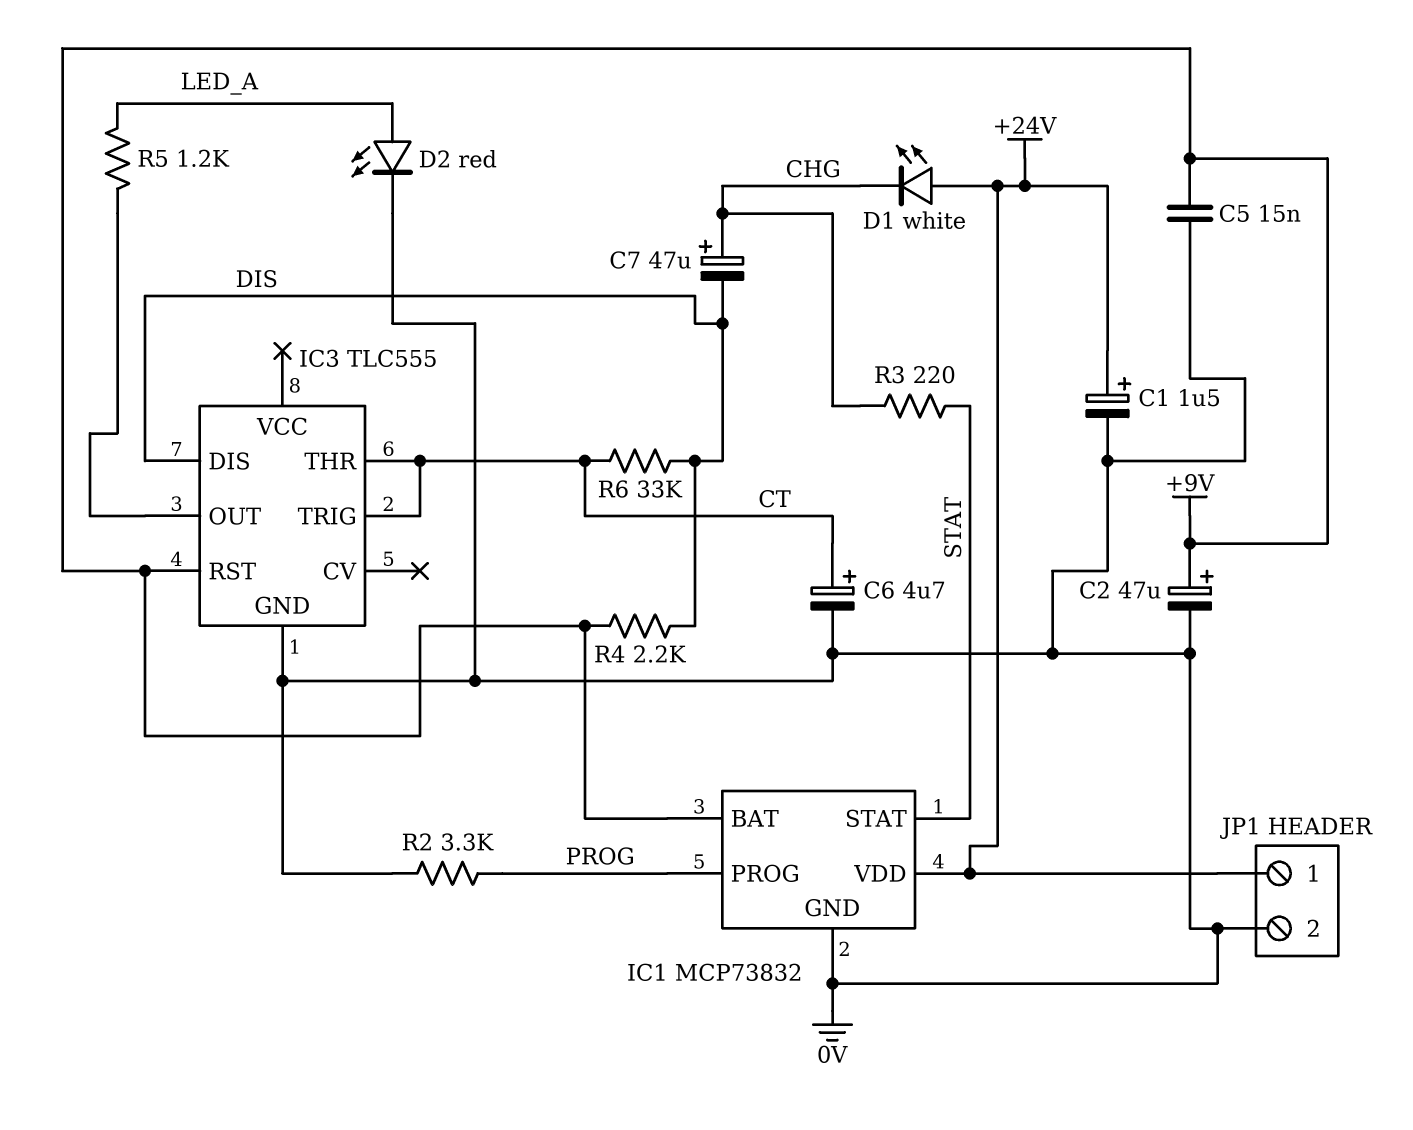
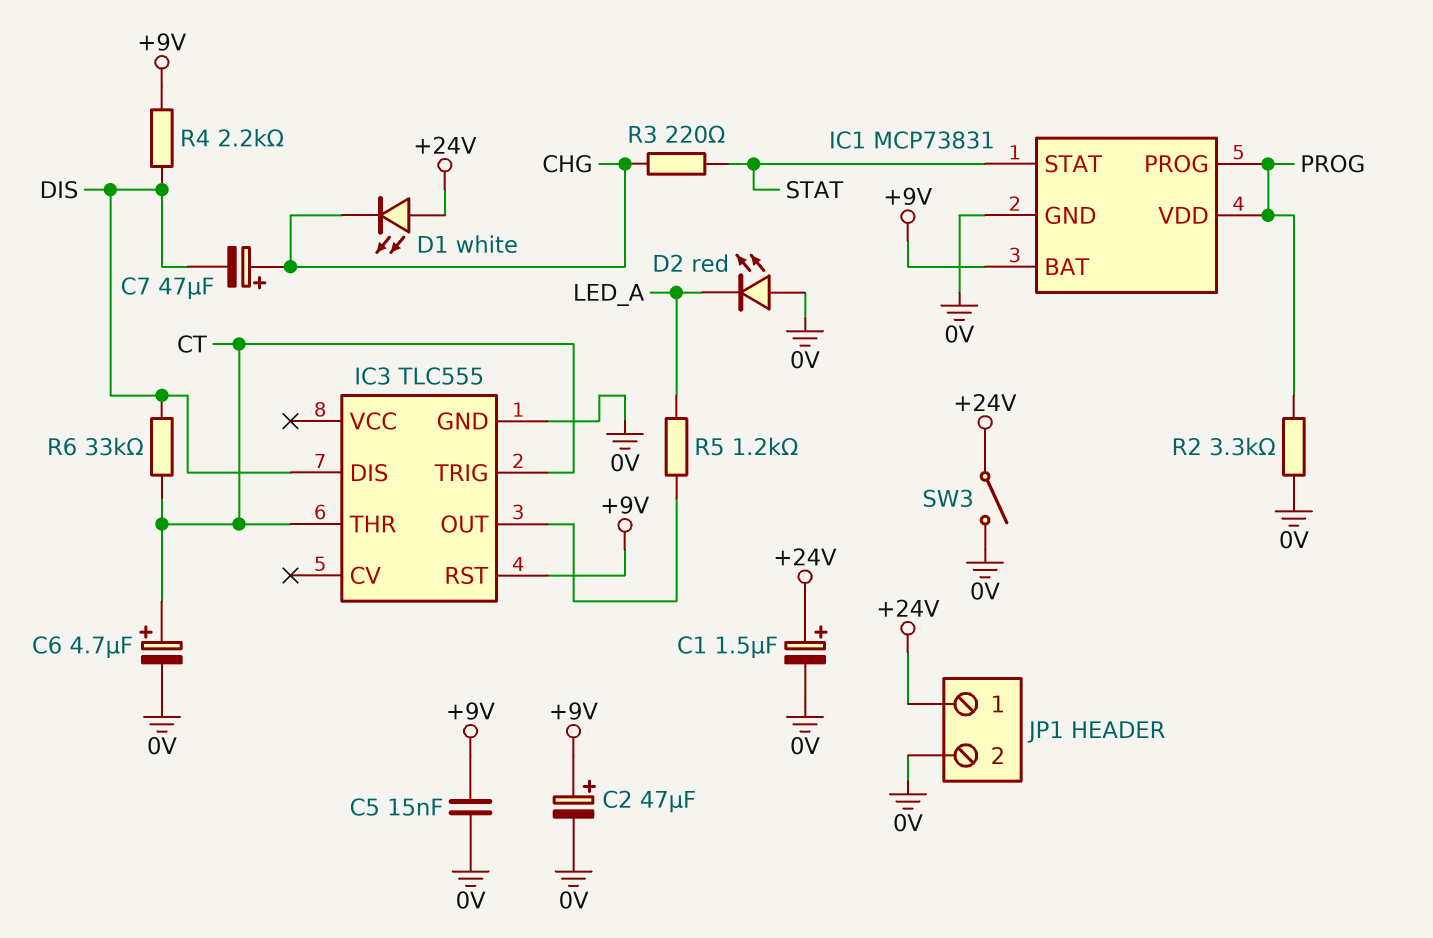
D2: LED red (A LED_A, K 0V) -> LED red (A 0V, K LED_A)
IC1: MCP73832 -> MCP73831
IC1 pin VDD: +24V -> PROG
SW3: none -> switch (+24V, 0V)

